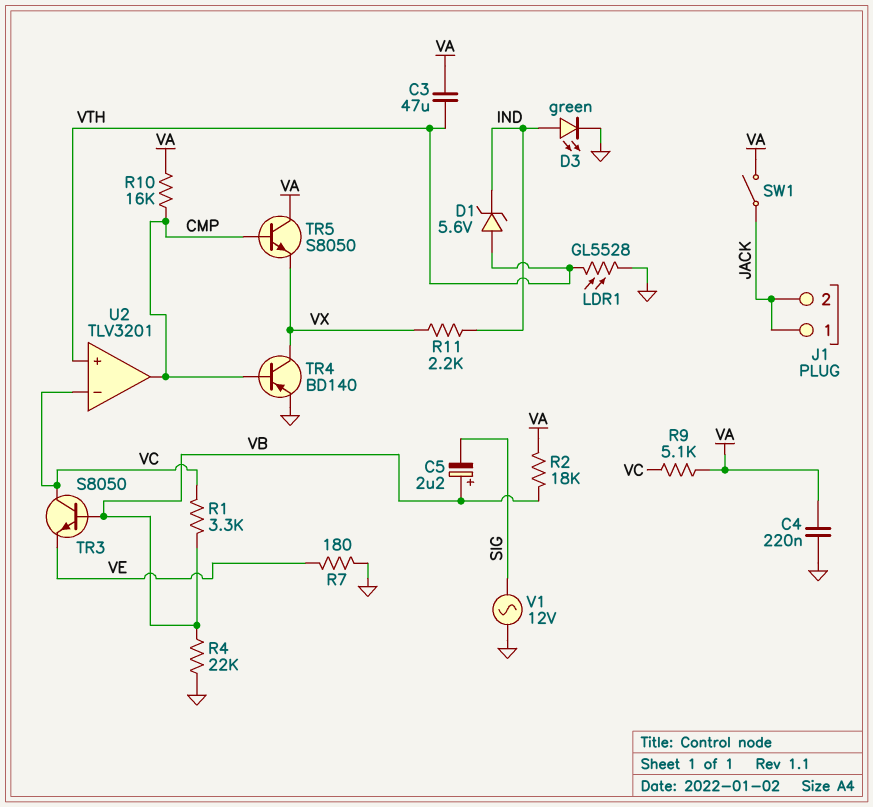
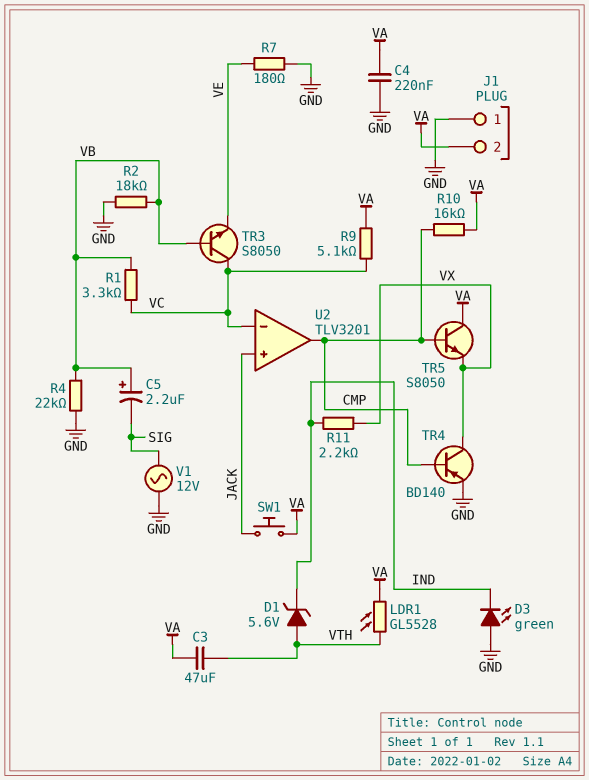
D3: LED green (A IND, K GND) -> LED green (A GND, K IND)
J1 pin 1: JACK -> GND
J1 pin 2: JACK -> VA
LDR1: GL5528 (GND, VTH) -> GL5528 (VA, VTH)
R2: 18k (VA, VB) -> 18k (GND, VB)
SW1: switch (JACK, VA) -> button (JACK, VA)
U2 pin in+: VTH -> JACK

